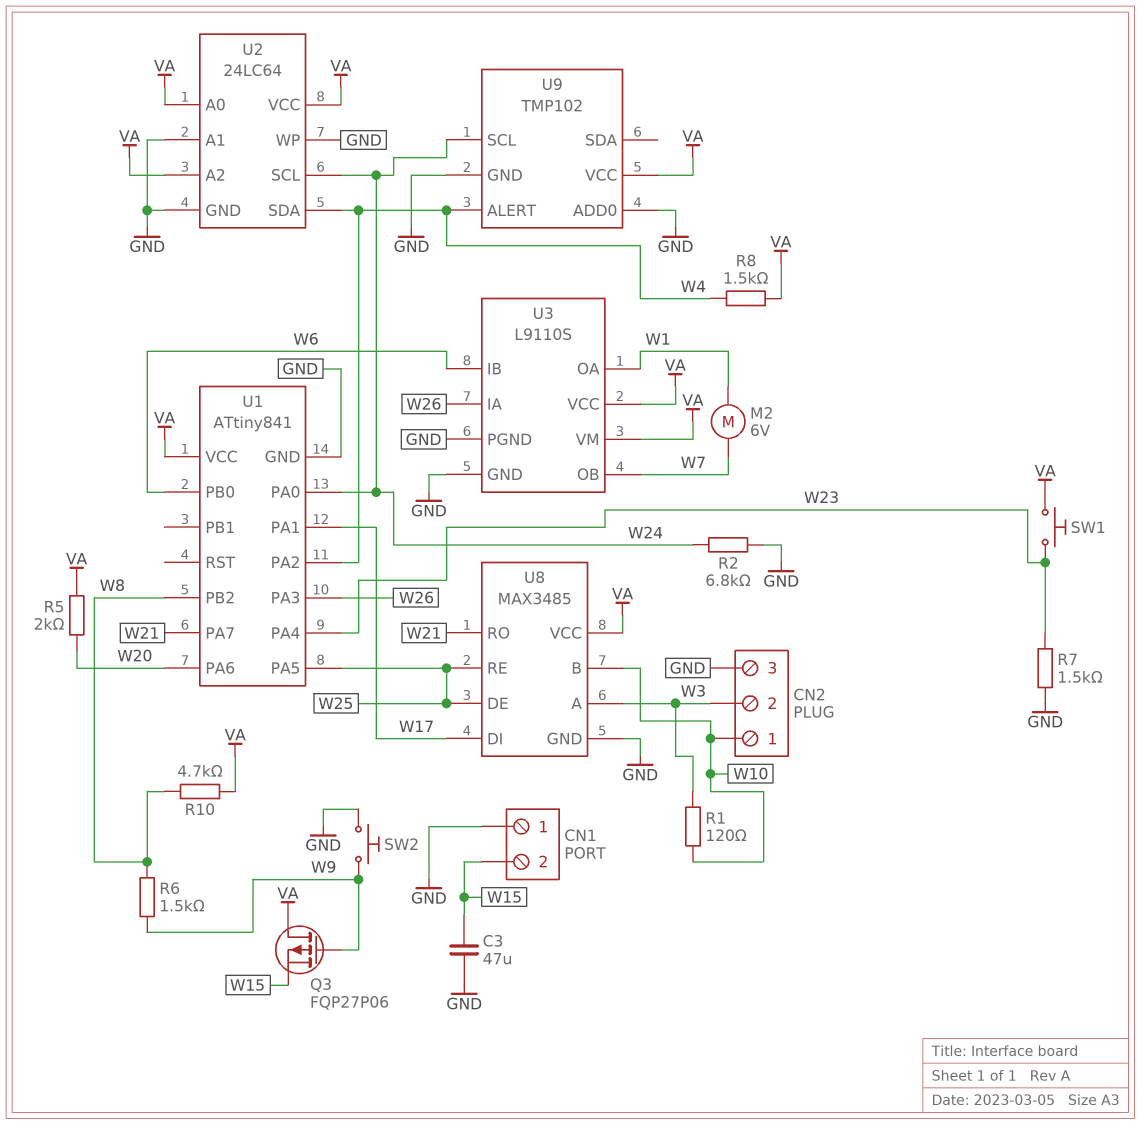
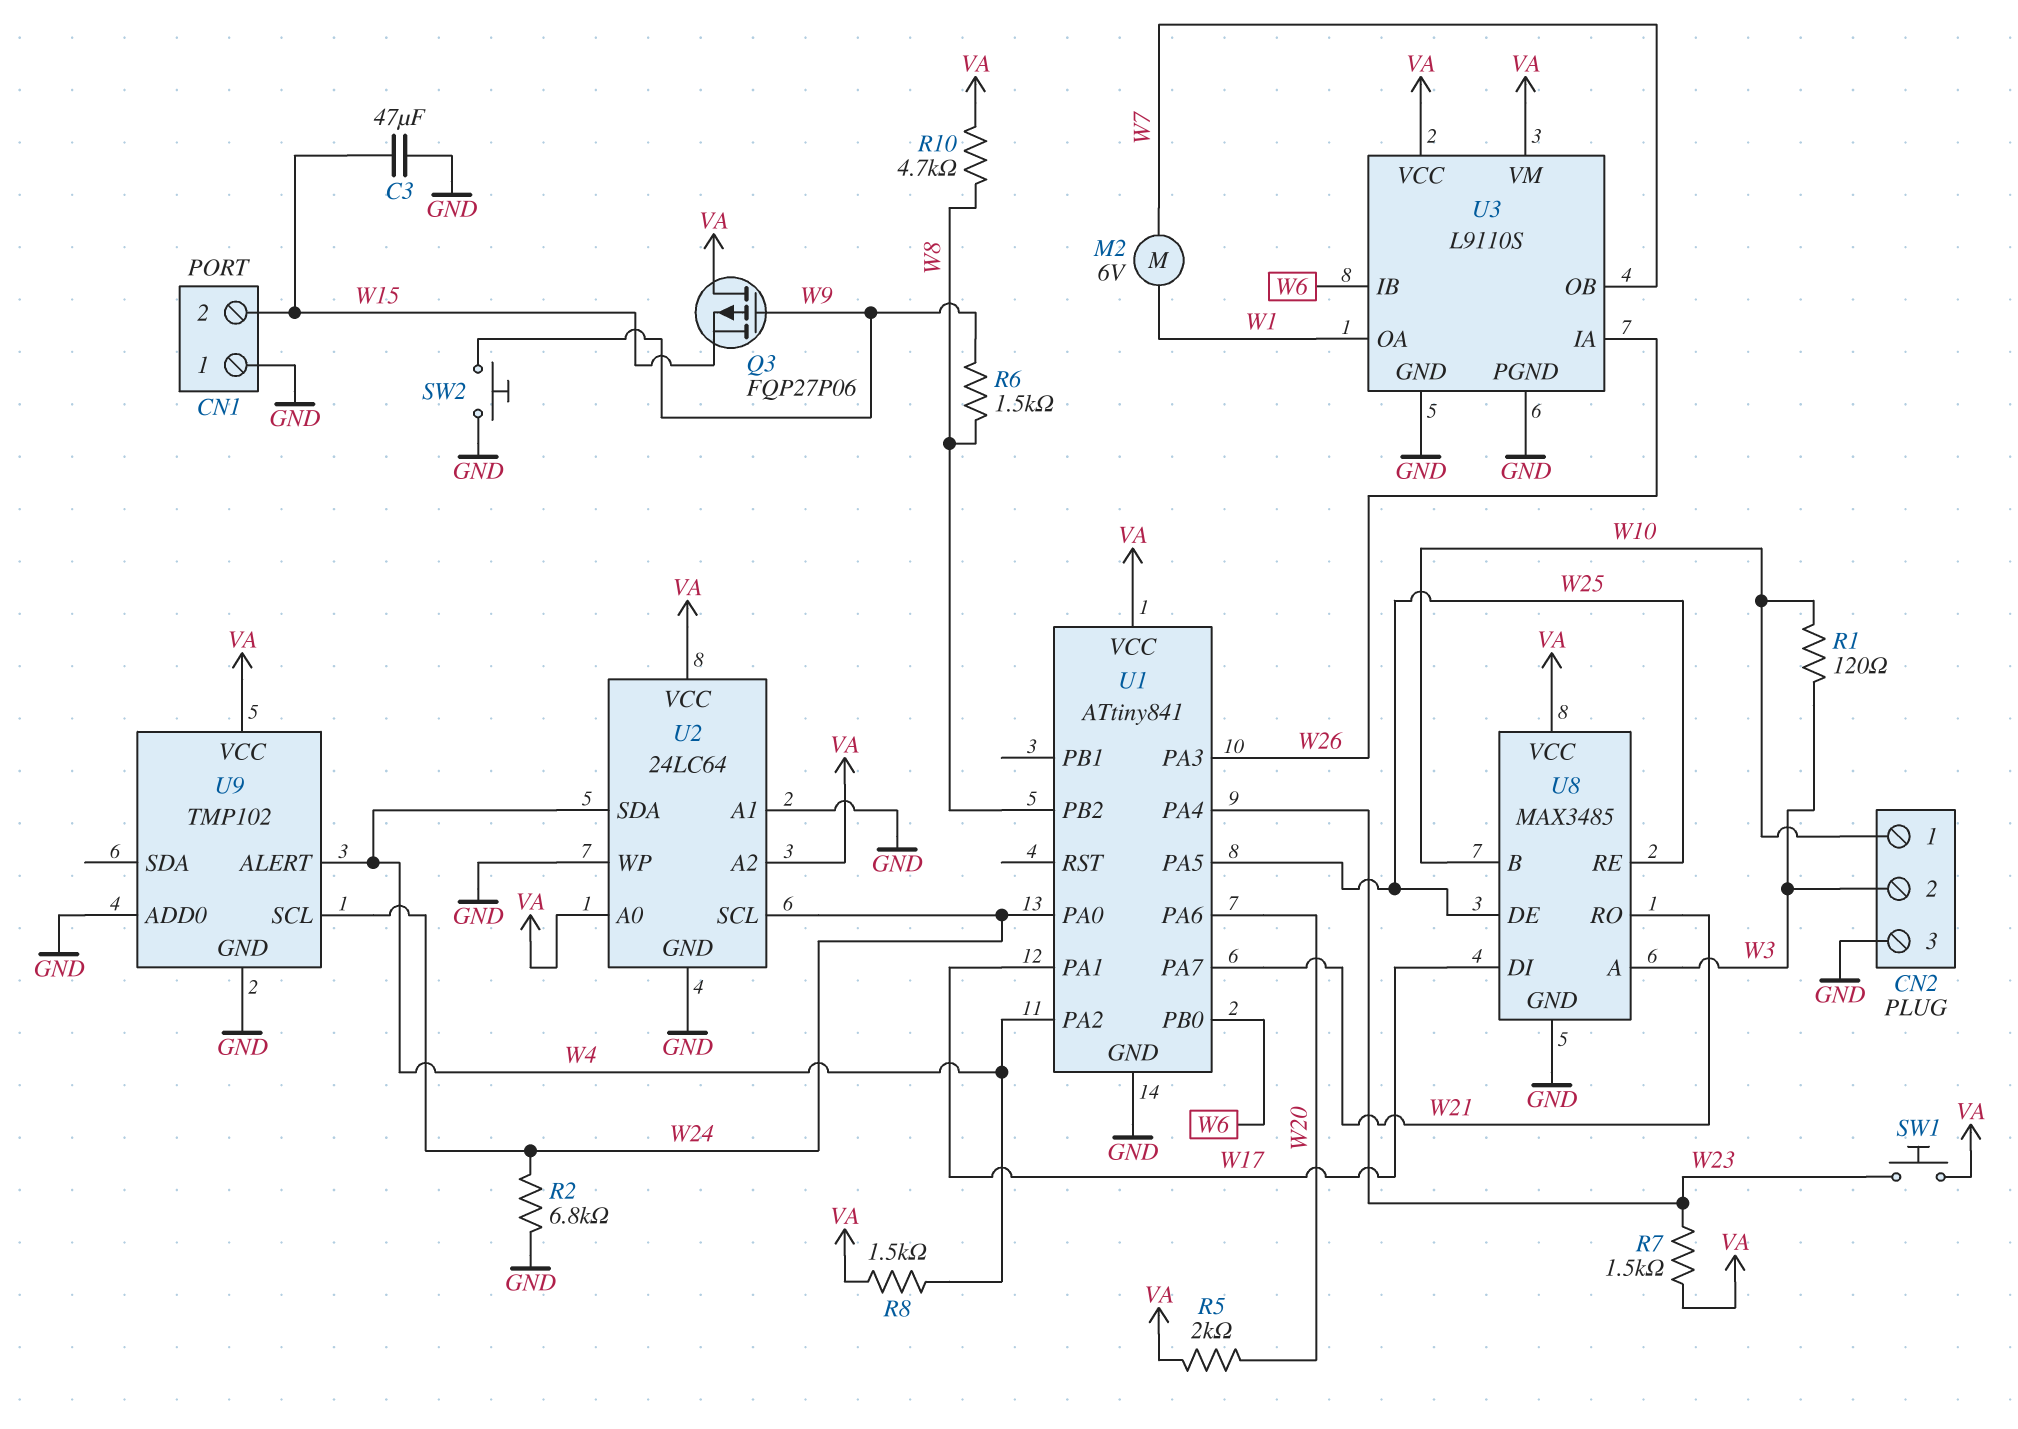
R7: 1.5k (GND, W23) -> 1.5k (VA, W23)

